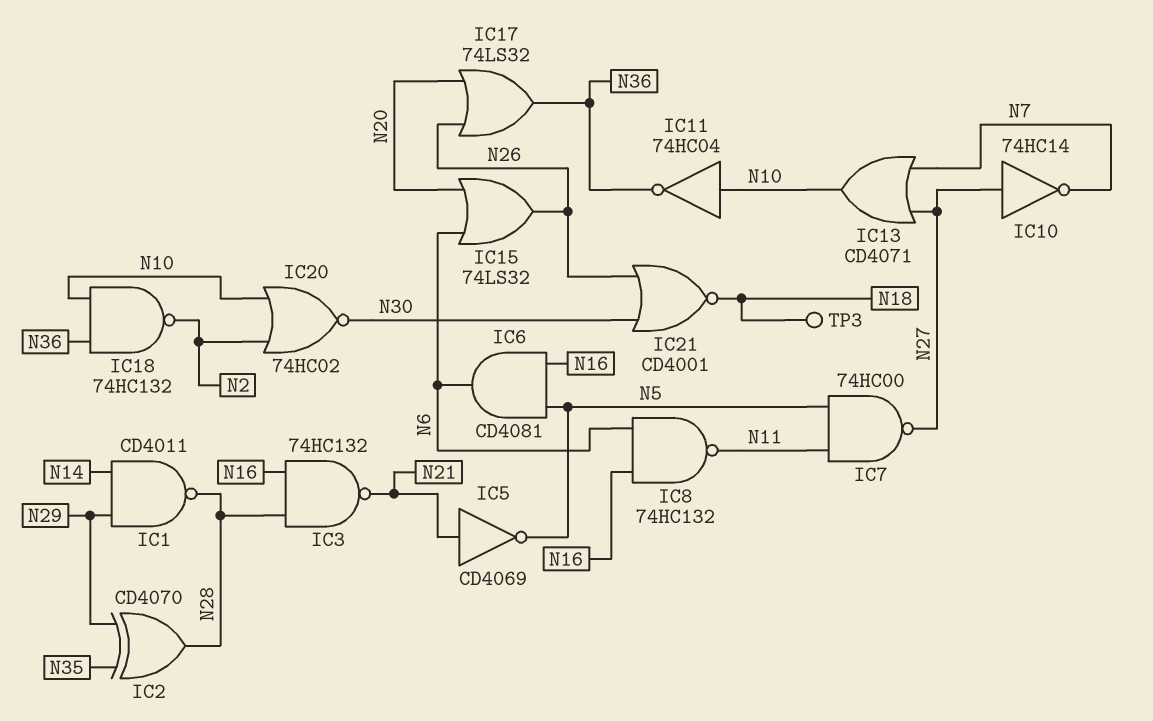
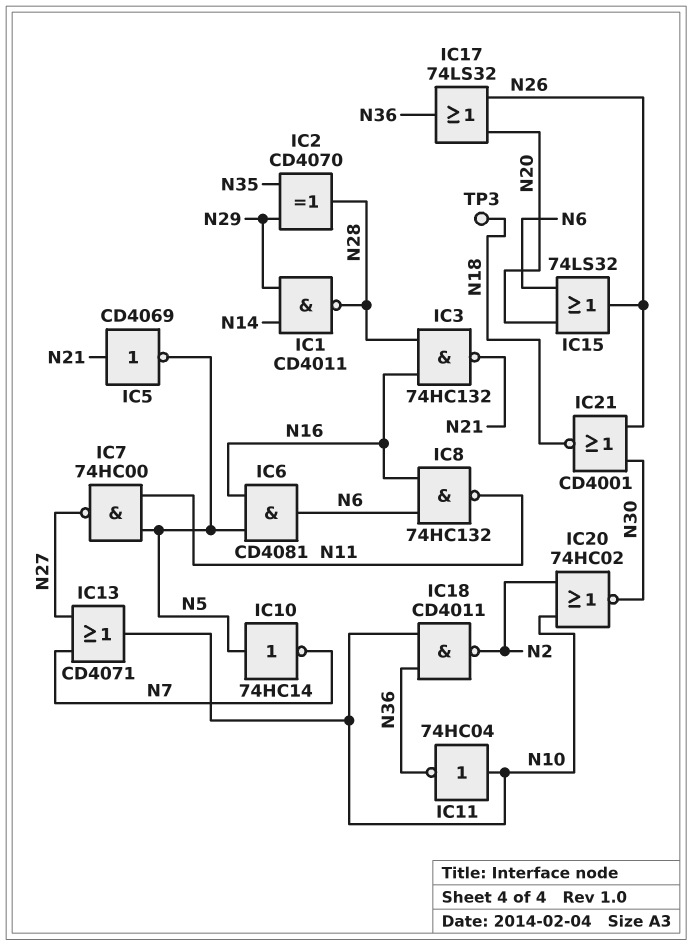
IC10: NOT 74HC14 (in N27, out N7) -> NOT 74HC14 (in N5, out N7)
IC18: NAND 74HC132 (in N10, in N36, out N2) -> NAND CD4011 (in N10, in N36, out N2)

